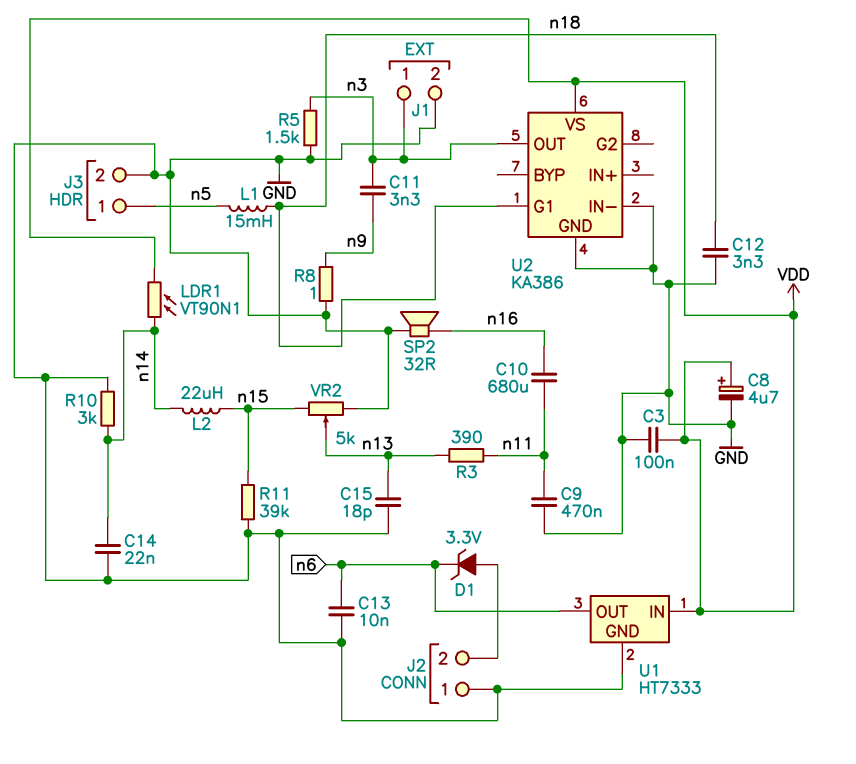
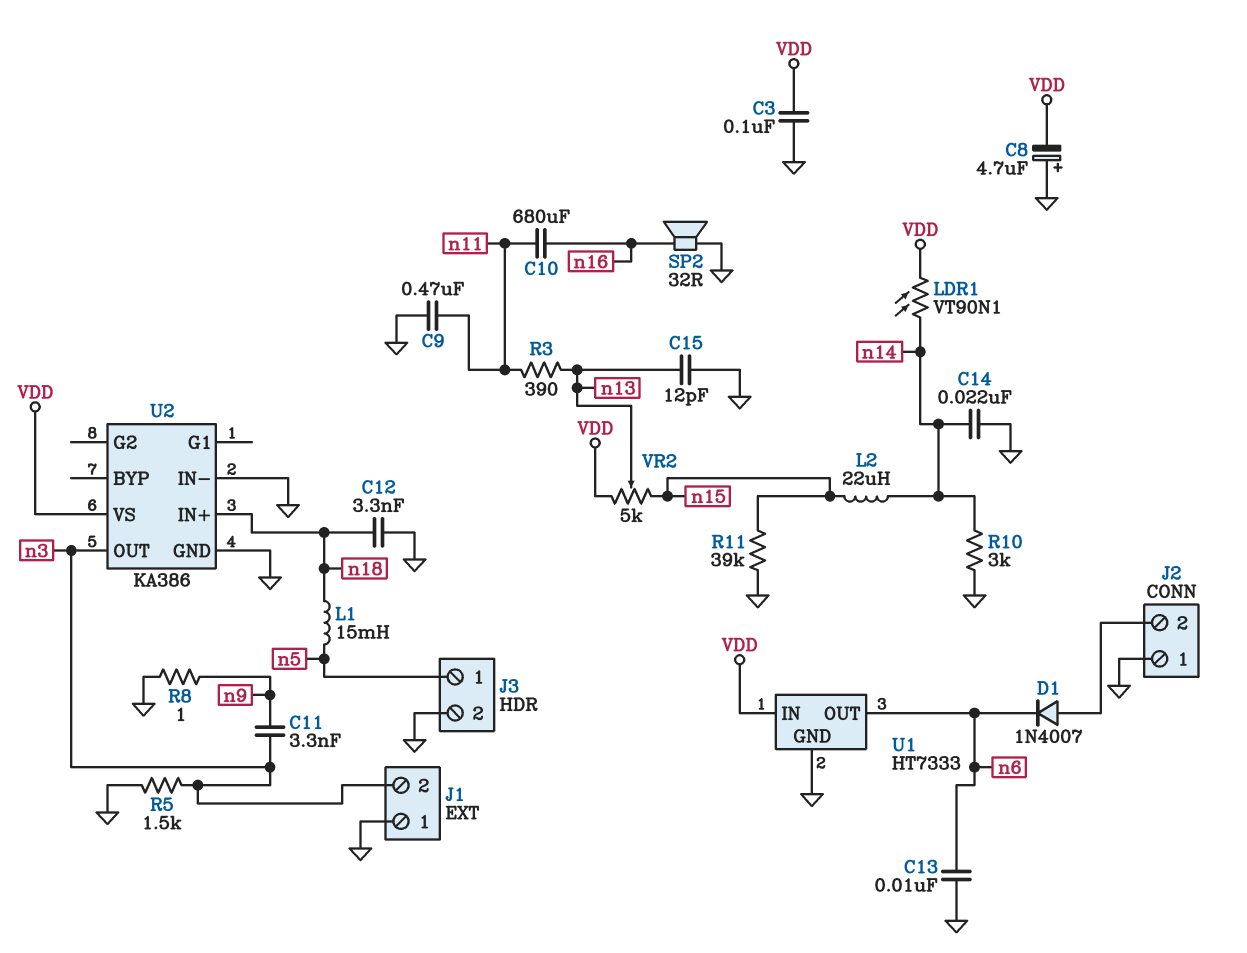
C8: 4.7uF (plus VDD, minus GND) -> 4.7uF (plus GND, minus VDD)
C15: 18pF (GND, n13) -> 12pF (GND, n13)
D1: zener 3.3V (A J2/2, K n6) -> diode 1N4007 (A J2/2, K n6)
J1 pin 1: n3 -> GND
J1 pin 2: GND -> n3
U2 pin G1: n18 -> none
U2 pin IN+: none -> n18
VR2: 5k (GND, n15, wiper n13) -> 5k (VDD, n15, wiper n13)

